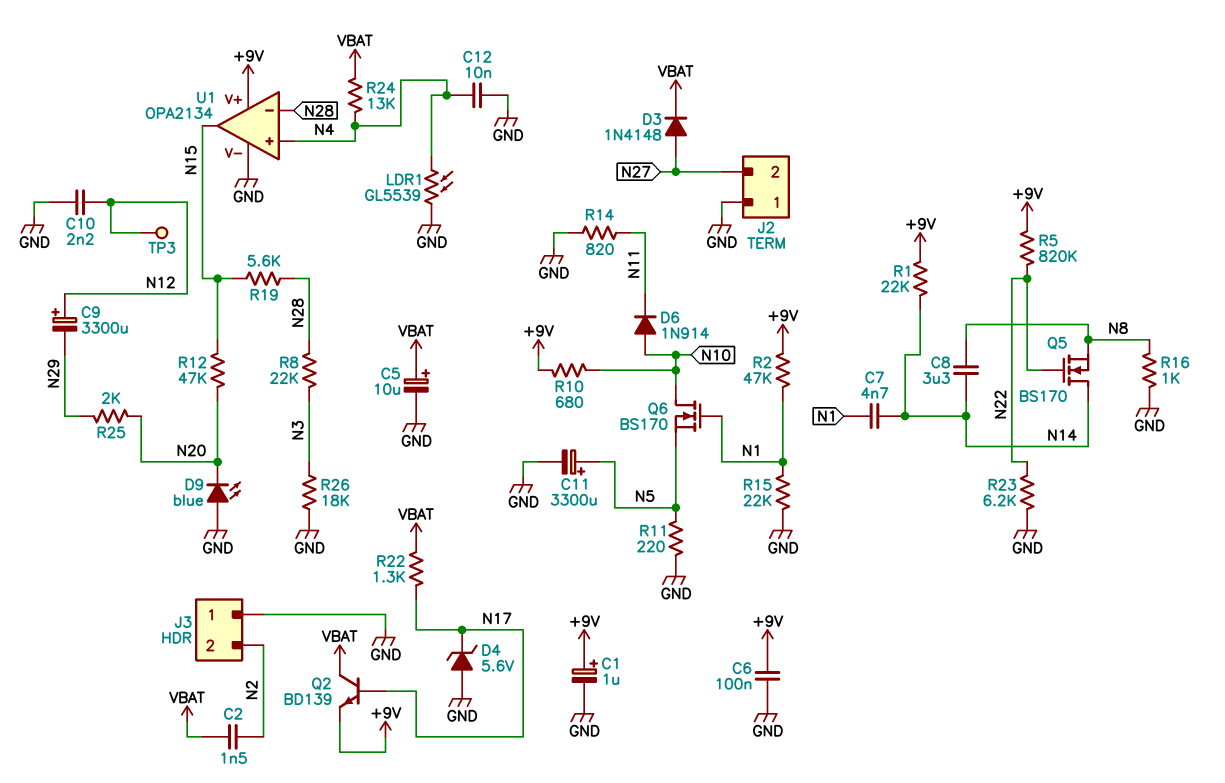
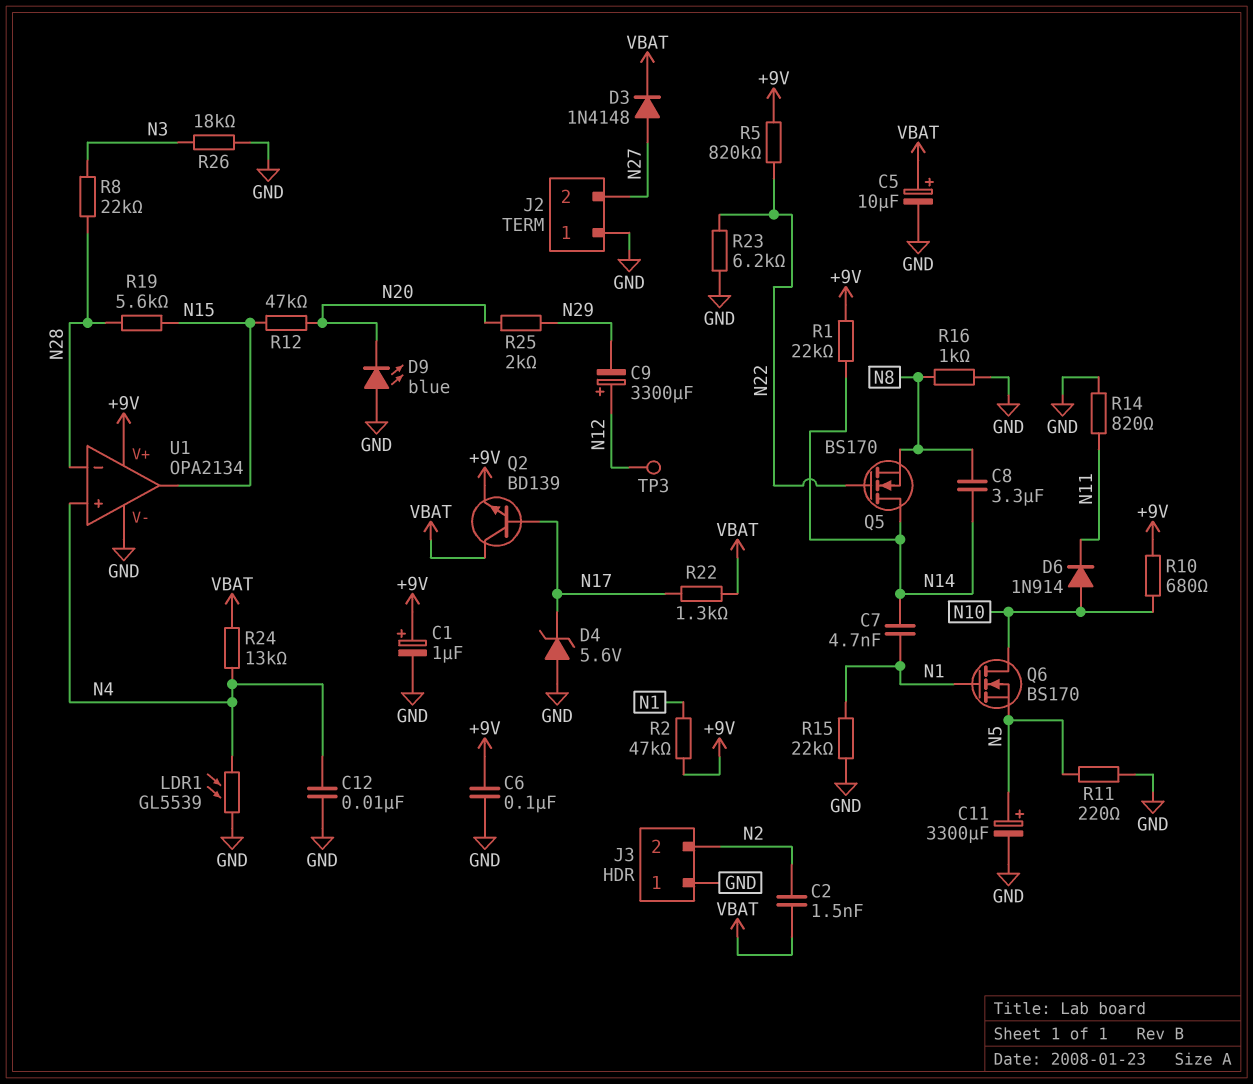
C10: 2.2nF (GND, N12) -> none

